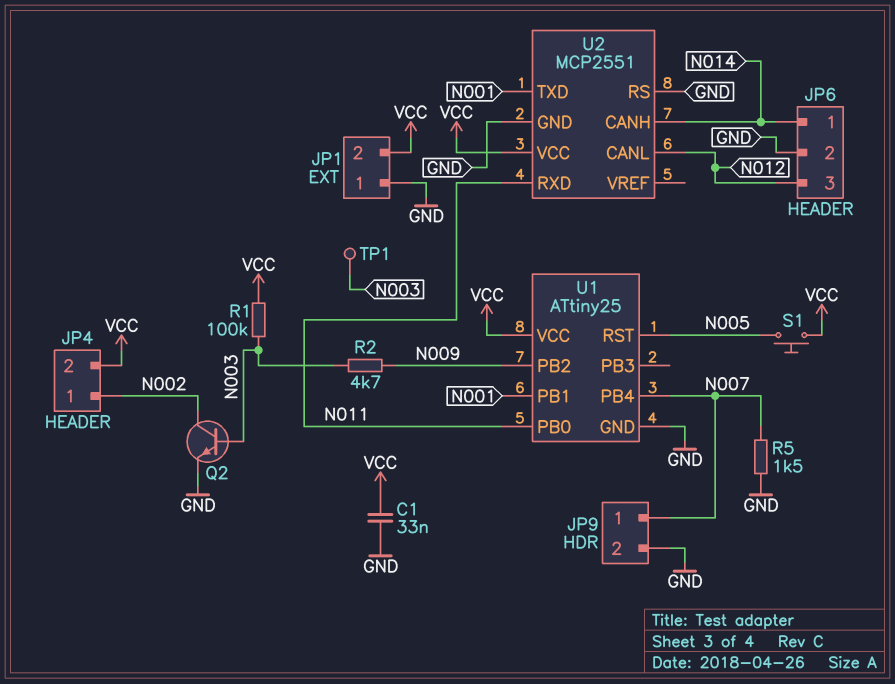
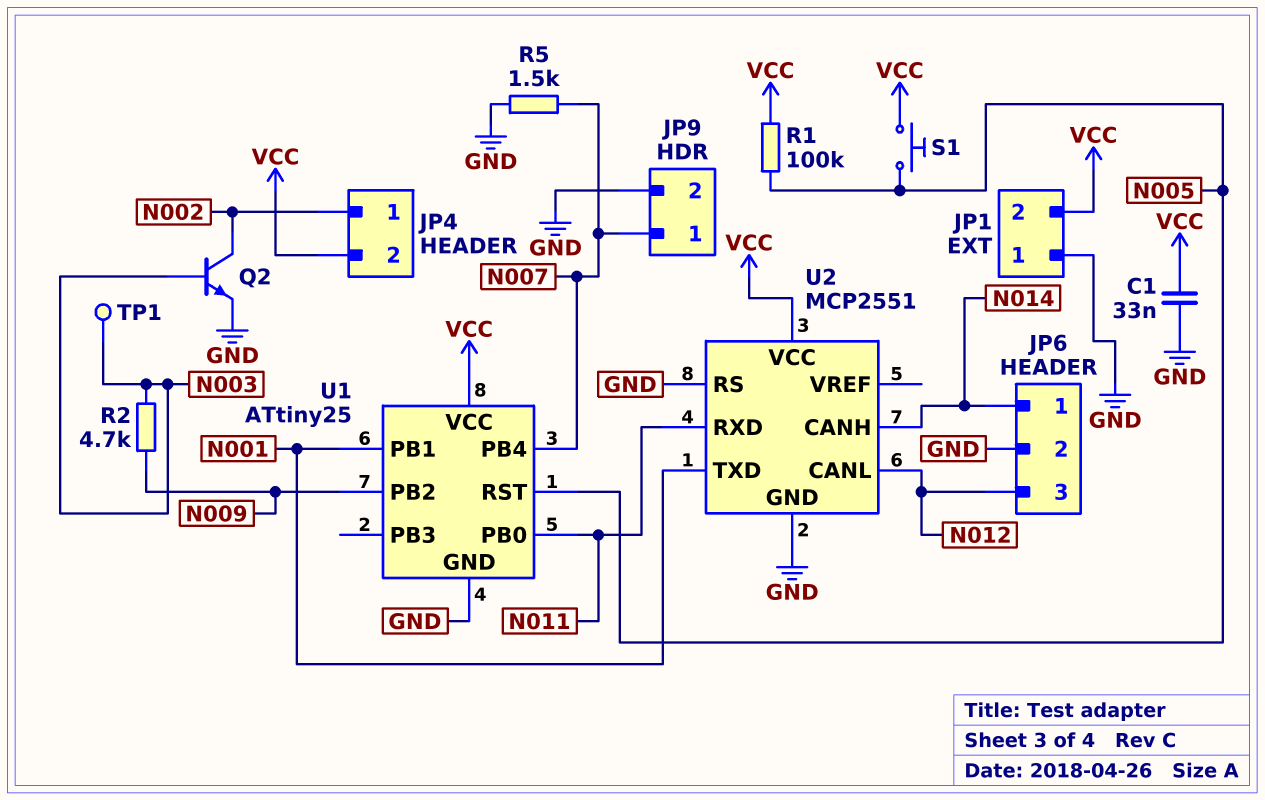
R1: 100k (N003, VCC) -> 100k (N005, VCC)

